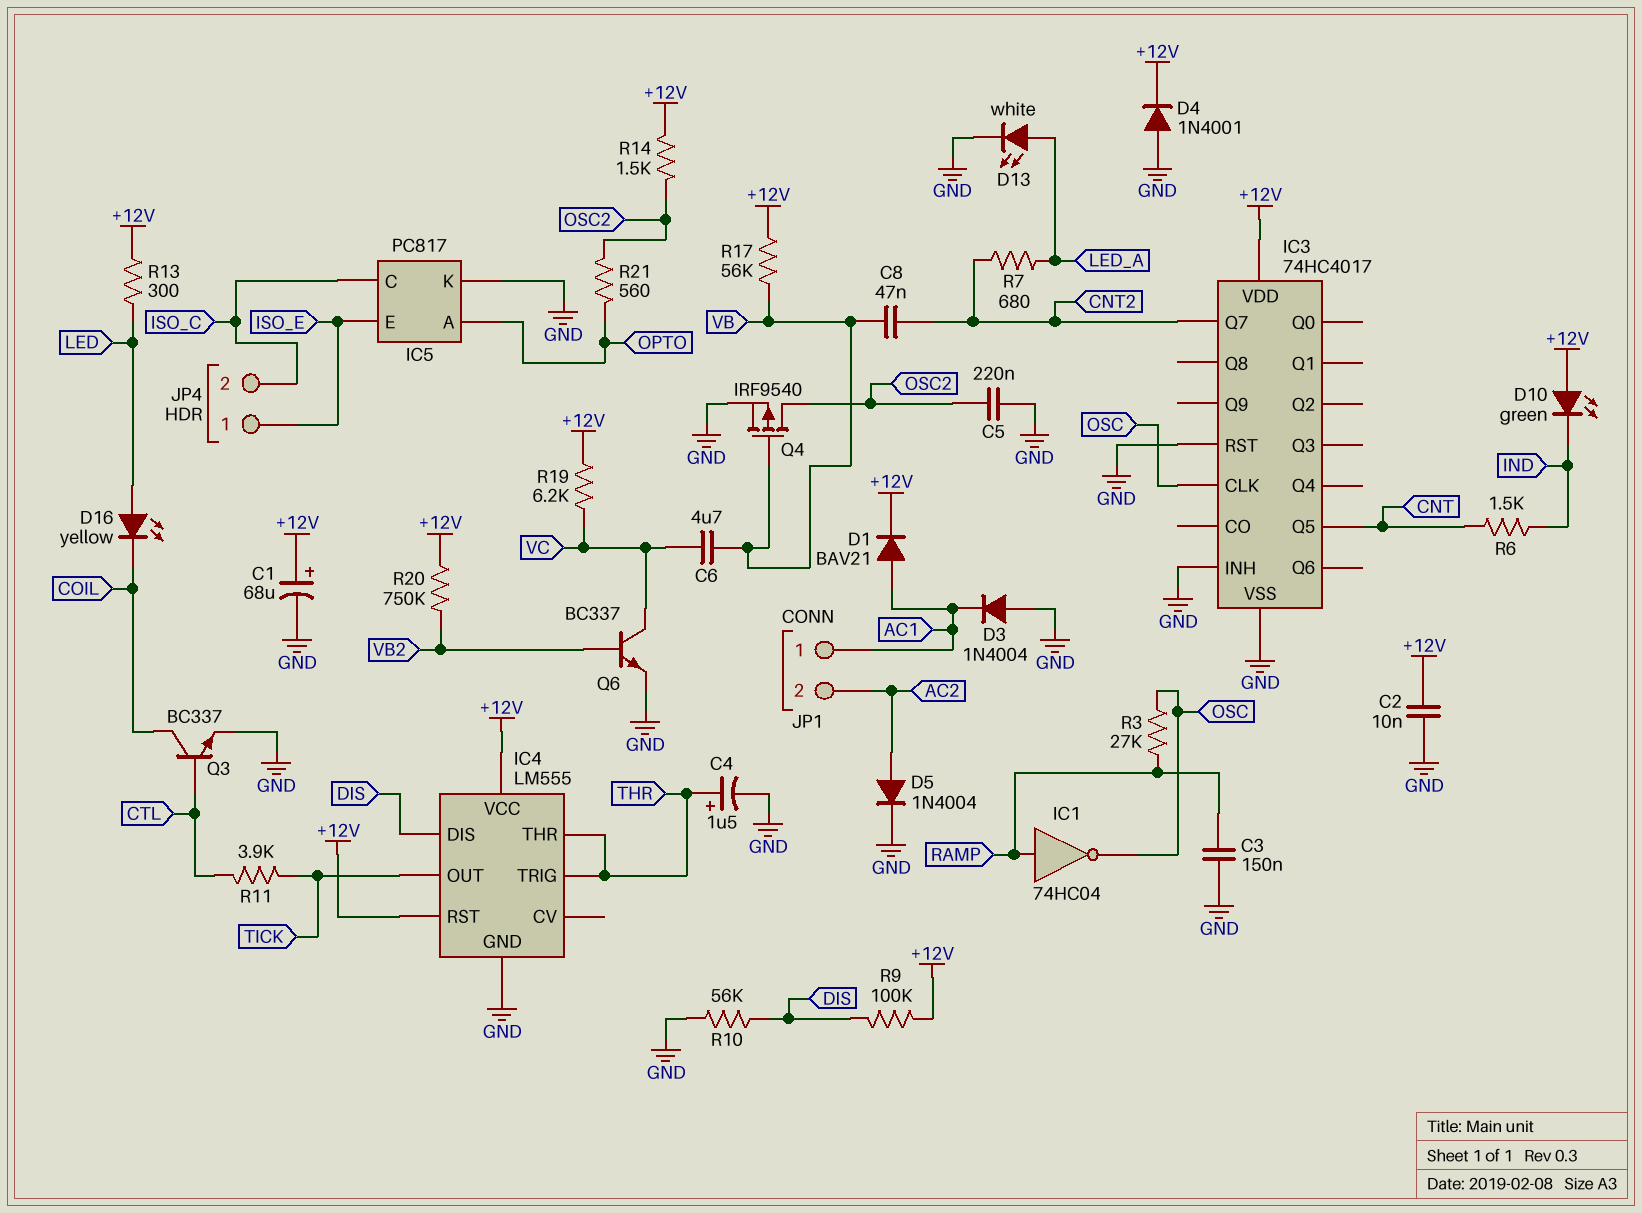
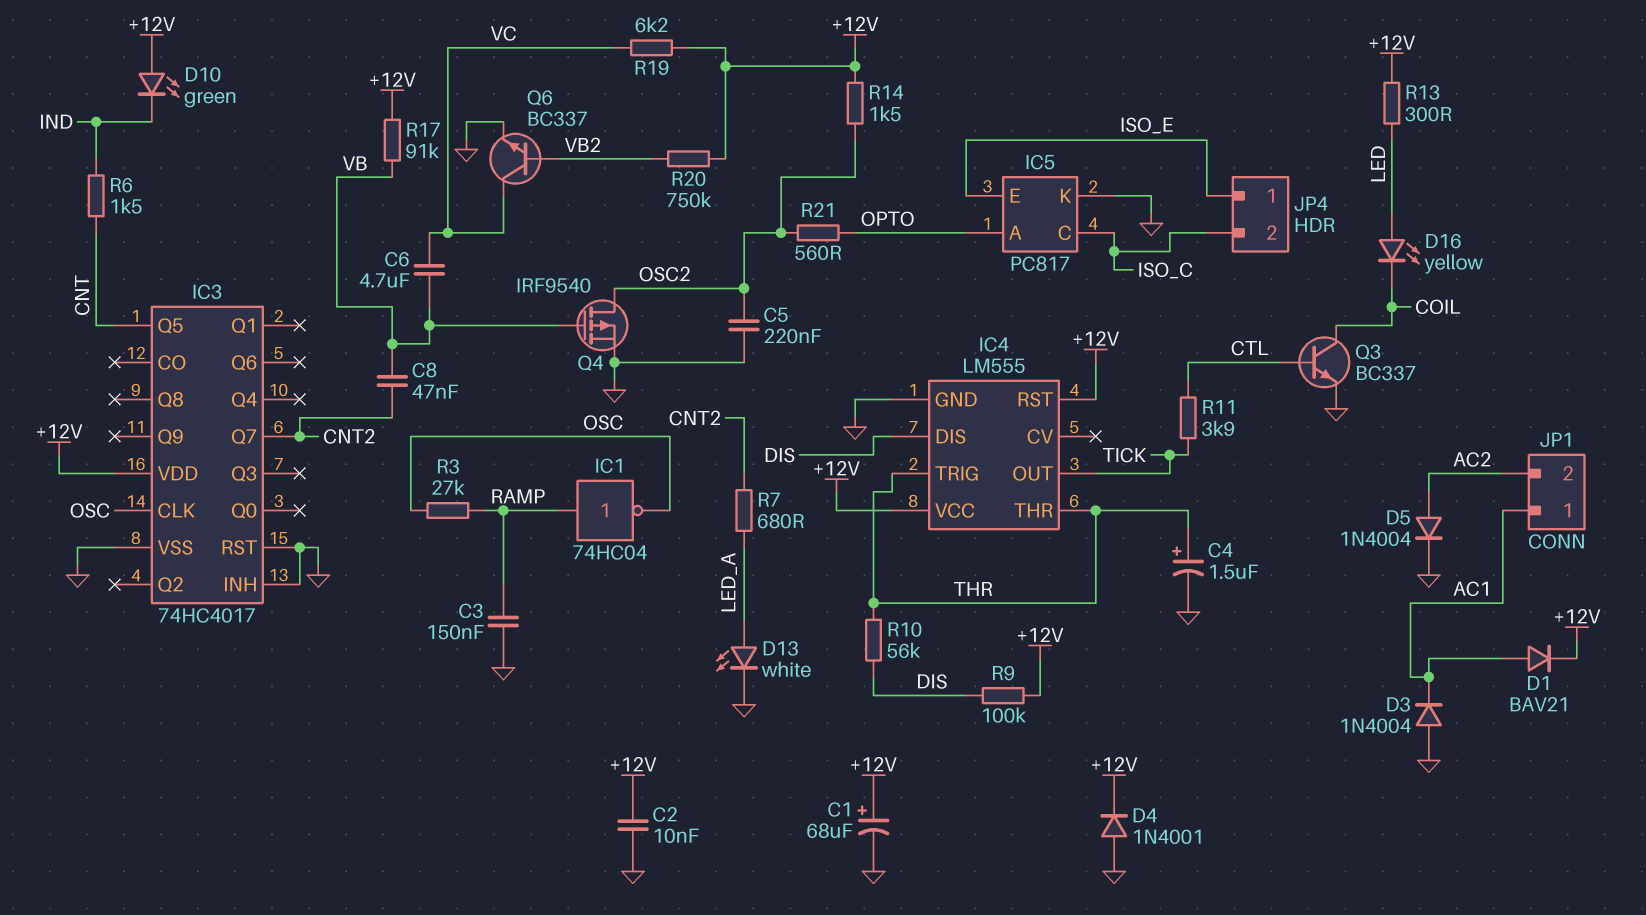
R10: 56k (DIS, GND) -> 56k (DIS, THR)
R17: 56k (+12V, VB) -> 91k (+12V, VB)

